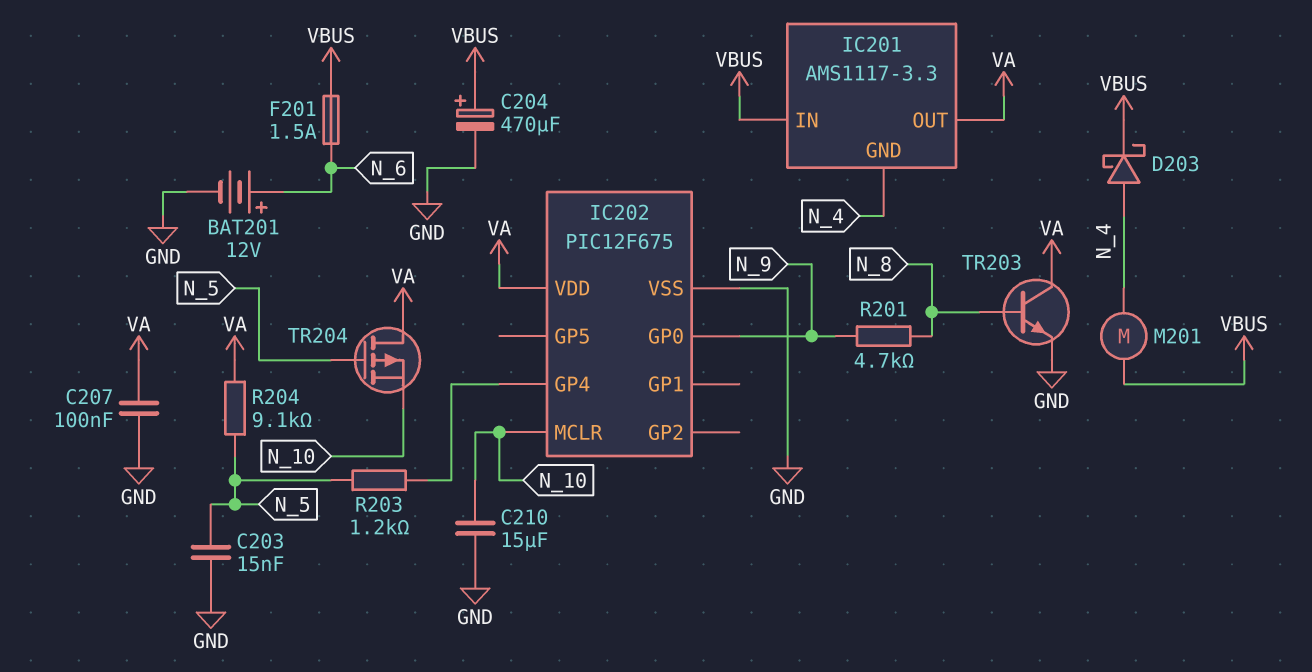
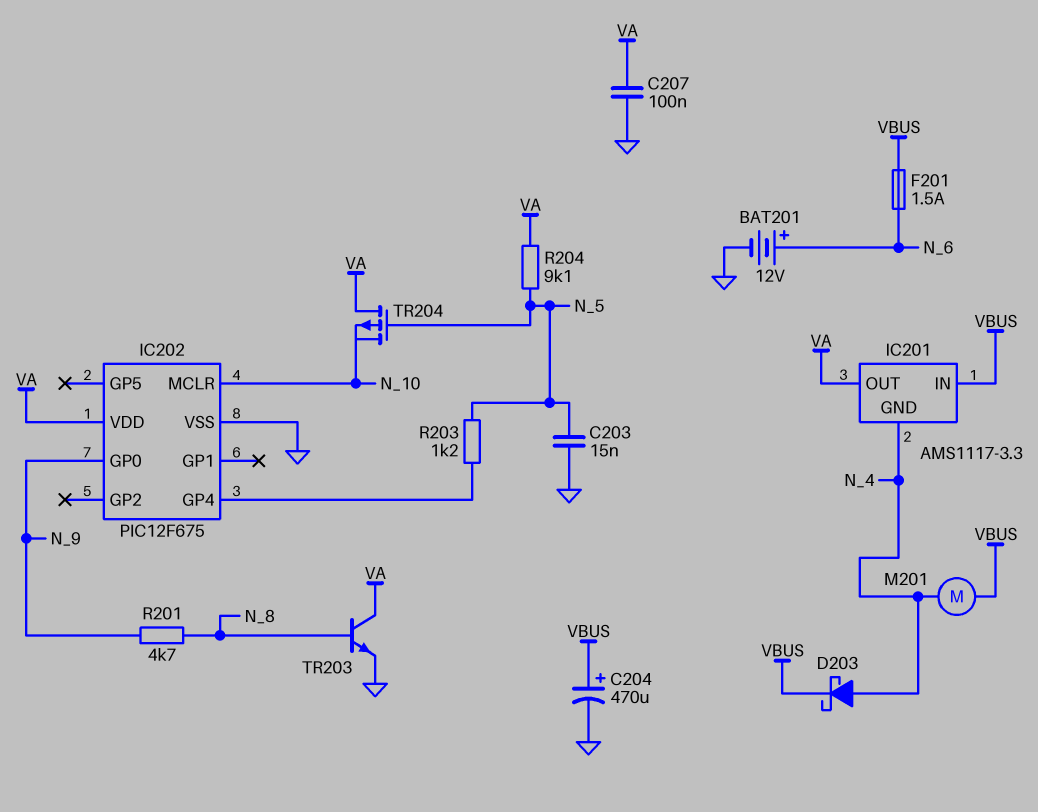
C210: 15uF (GND, N_10) -> none

